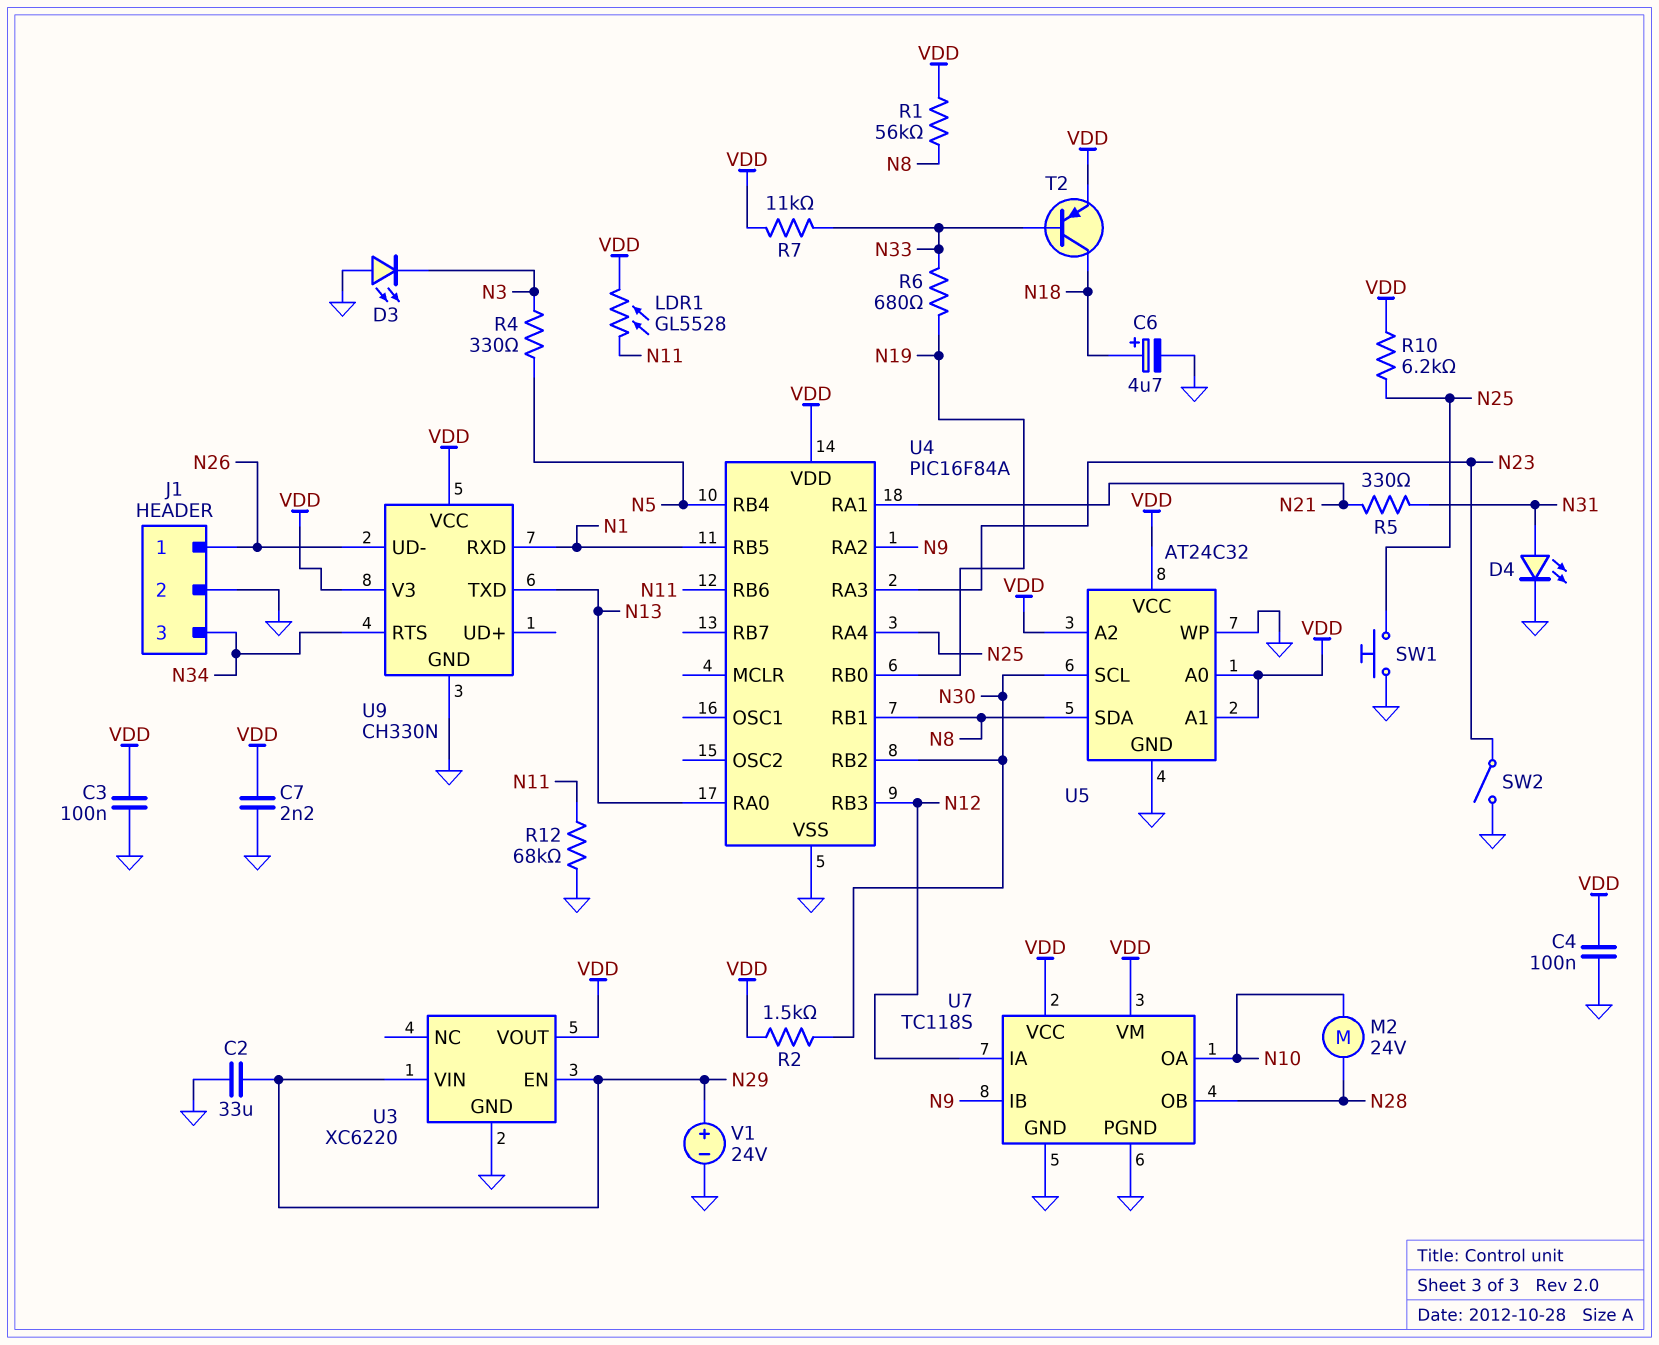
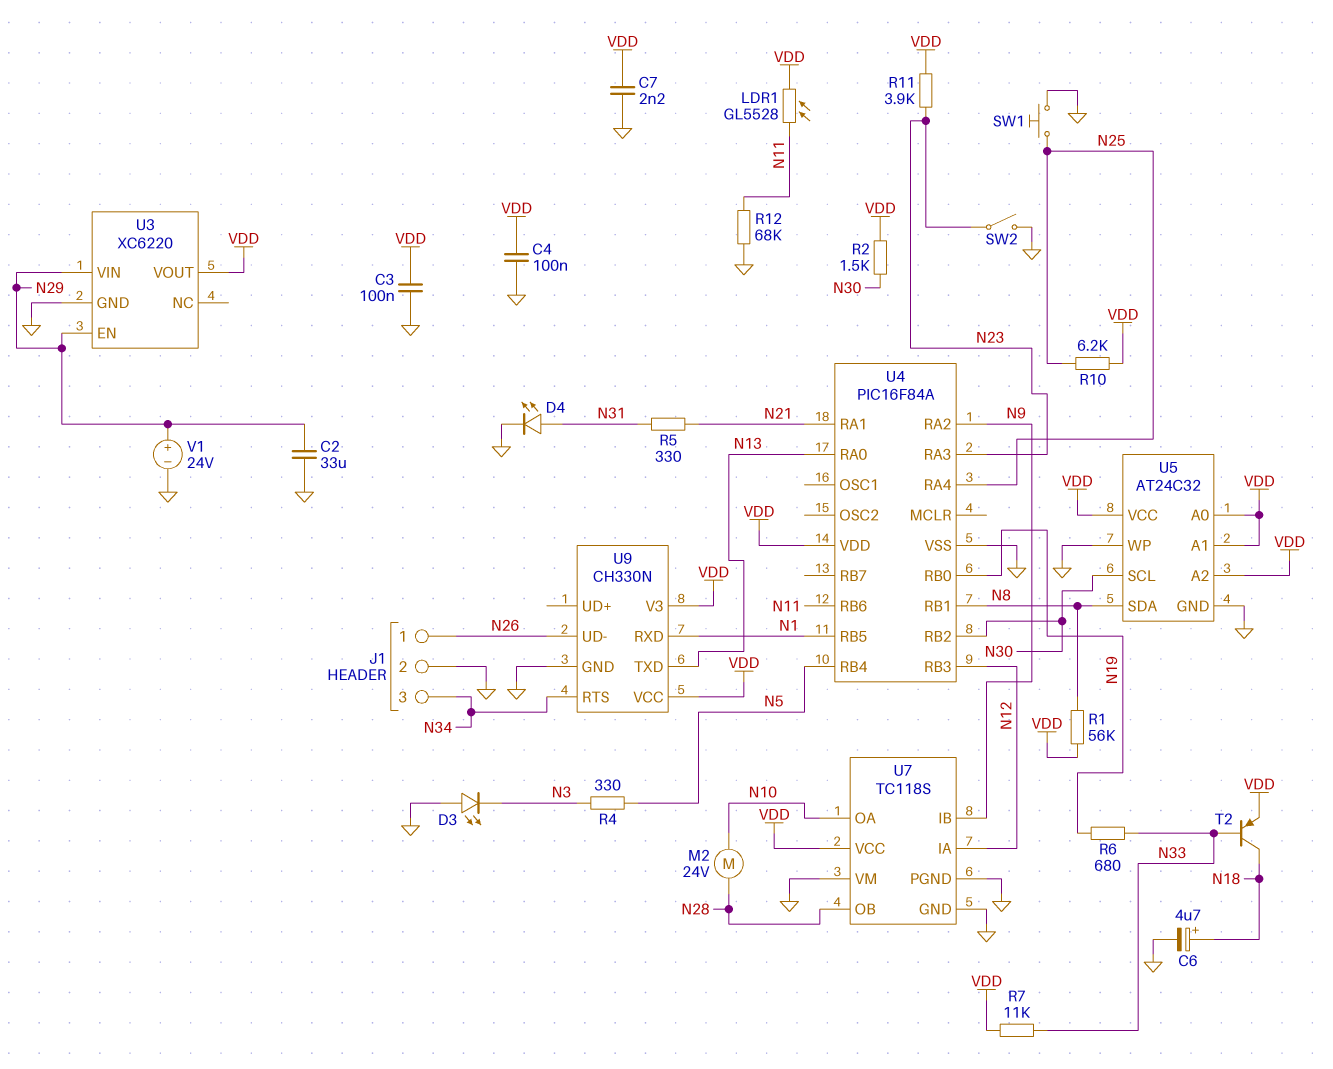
R11: none -> 3.9k (N23, VDD)
U7 pin VM: VDD -> GND

